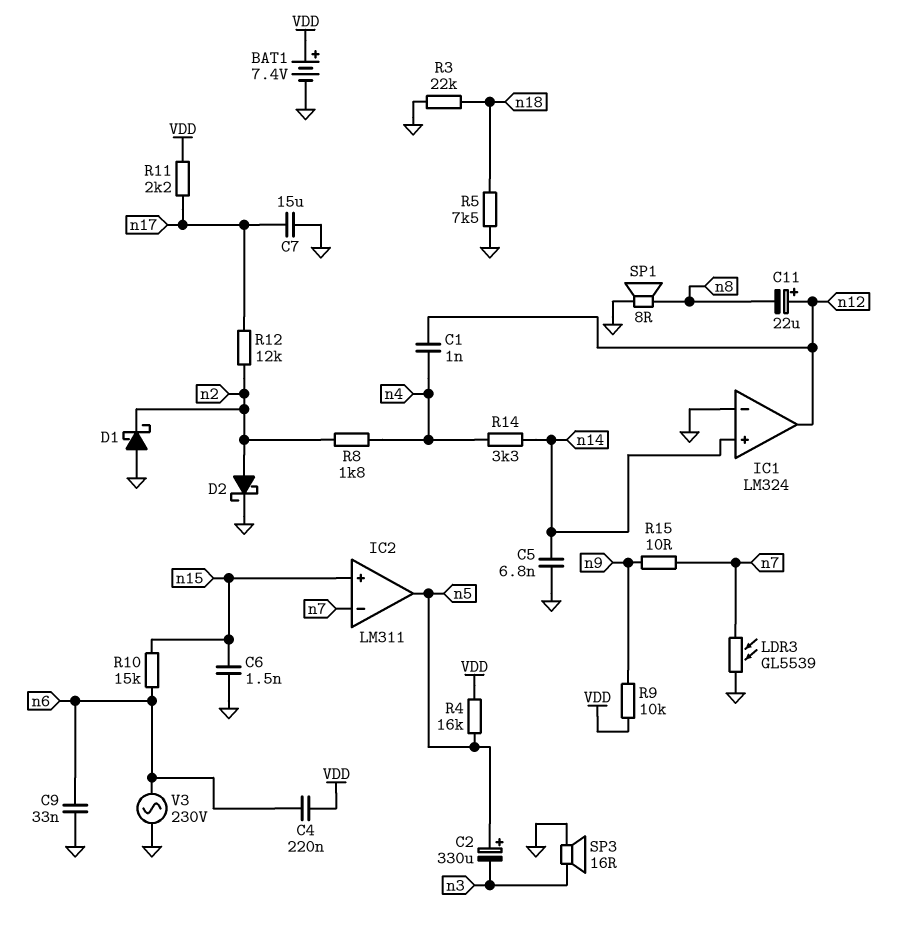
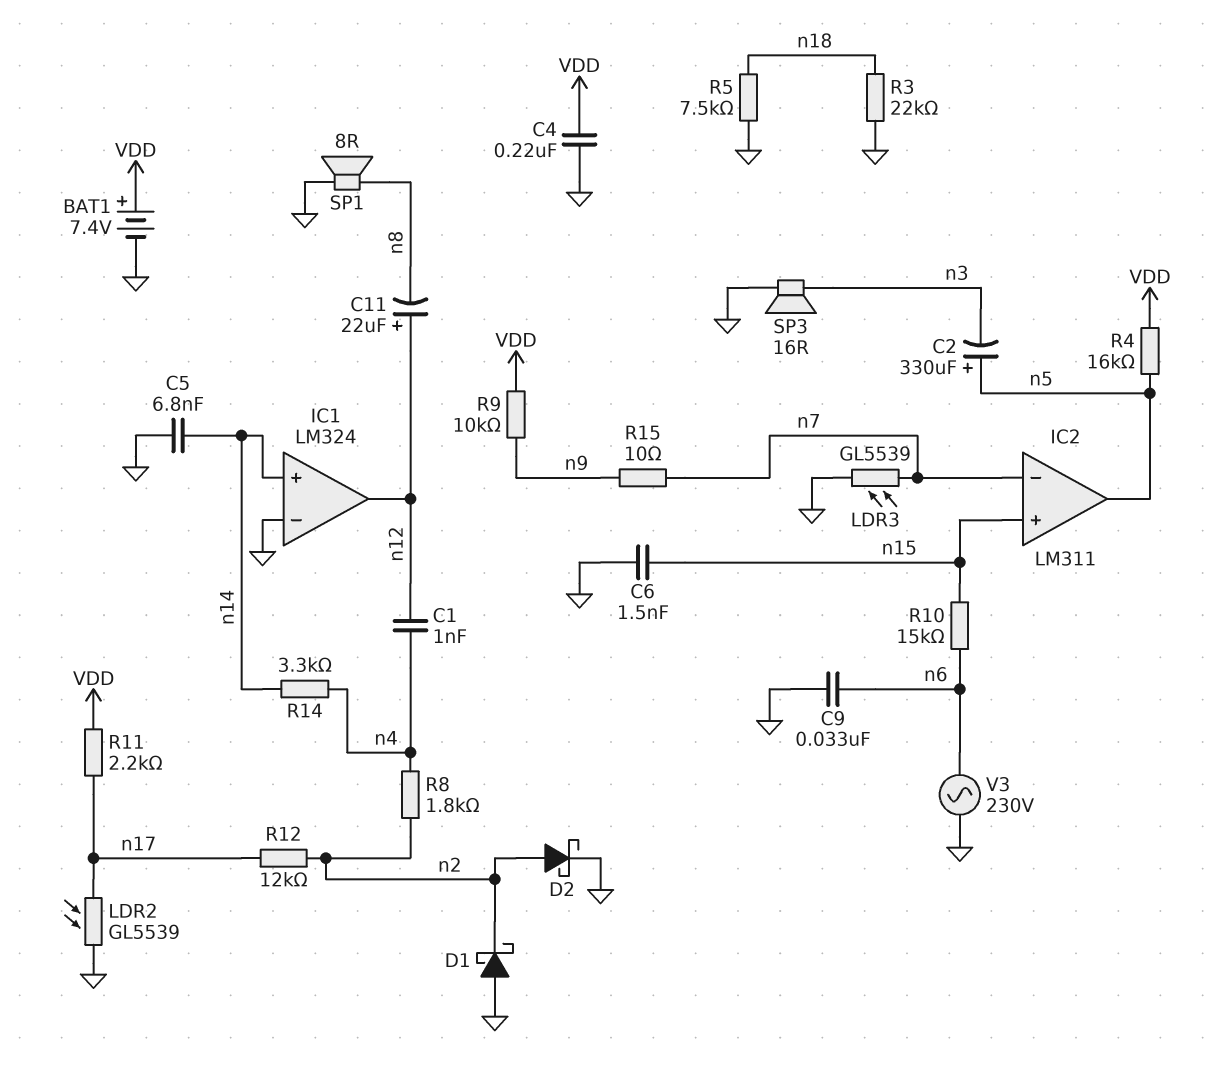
C4: 220nF (VDD, n6) -> 220nF (GND, VDD)
C7: 15uF (GND, n17) -> none
LDR2: none -> GL5539 (GND, n17)

